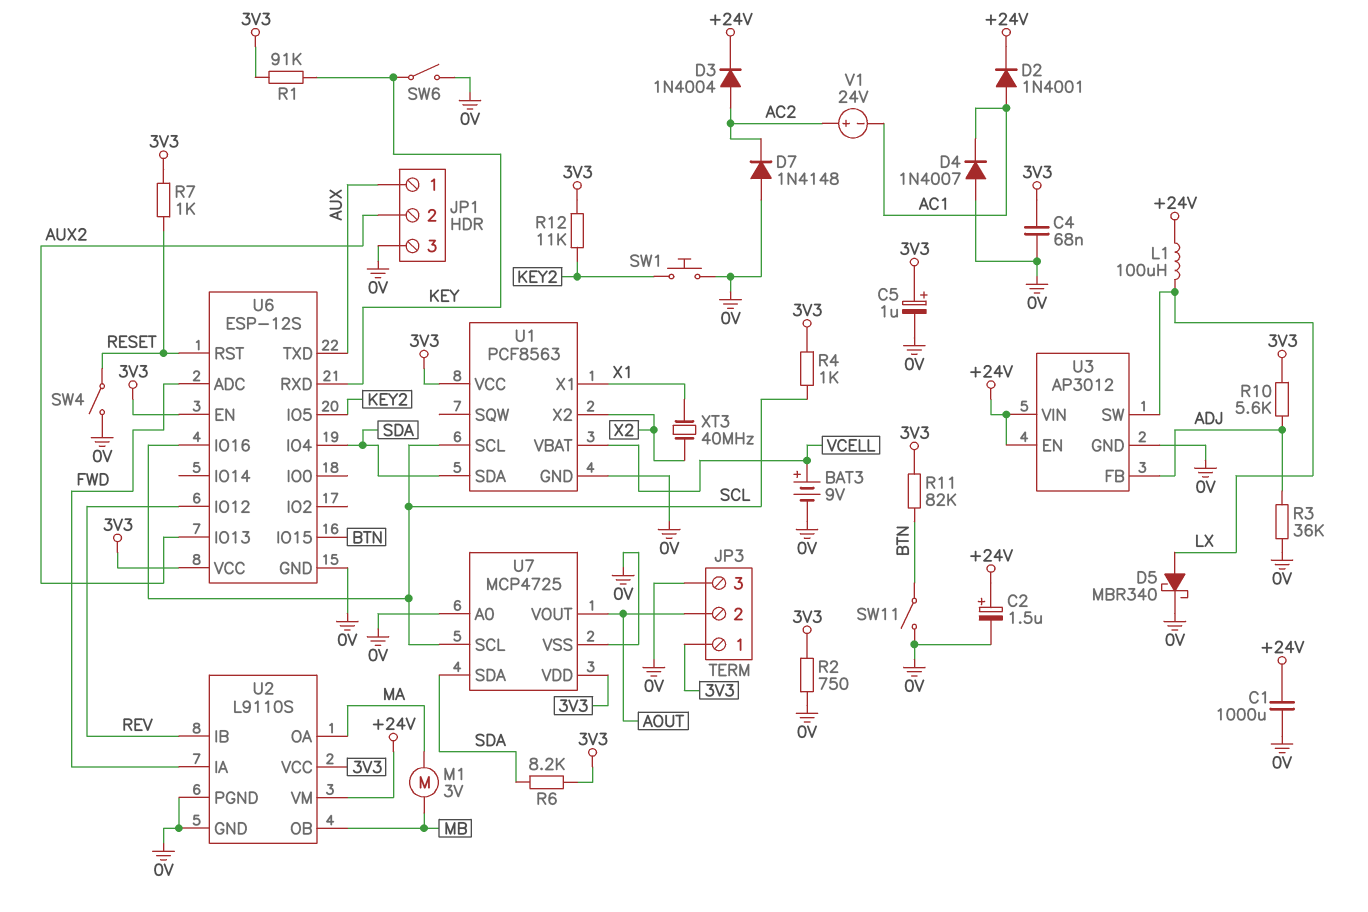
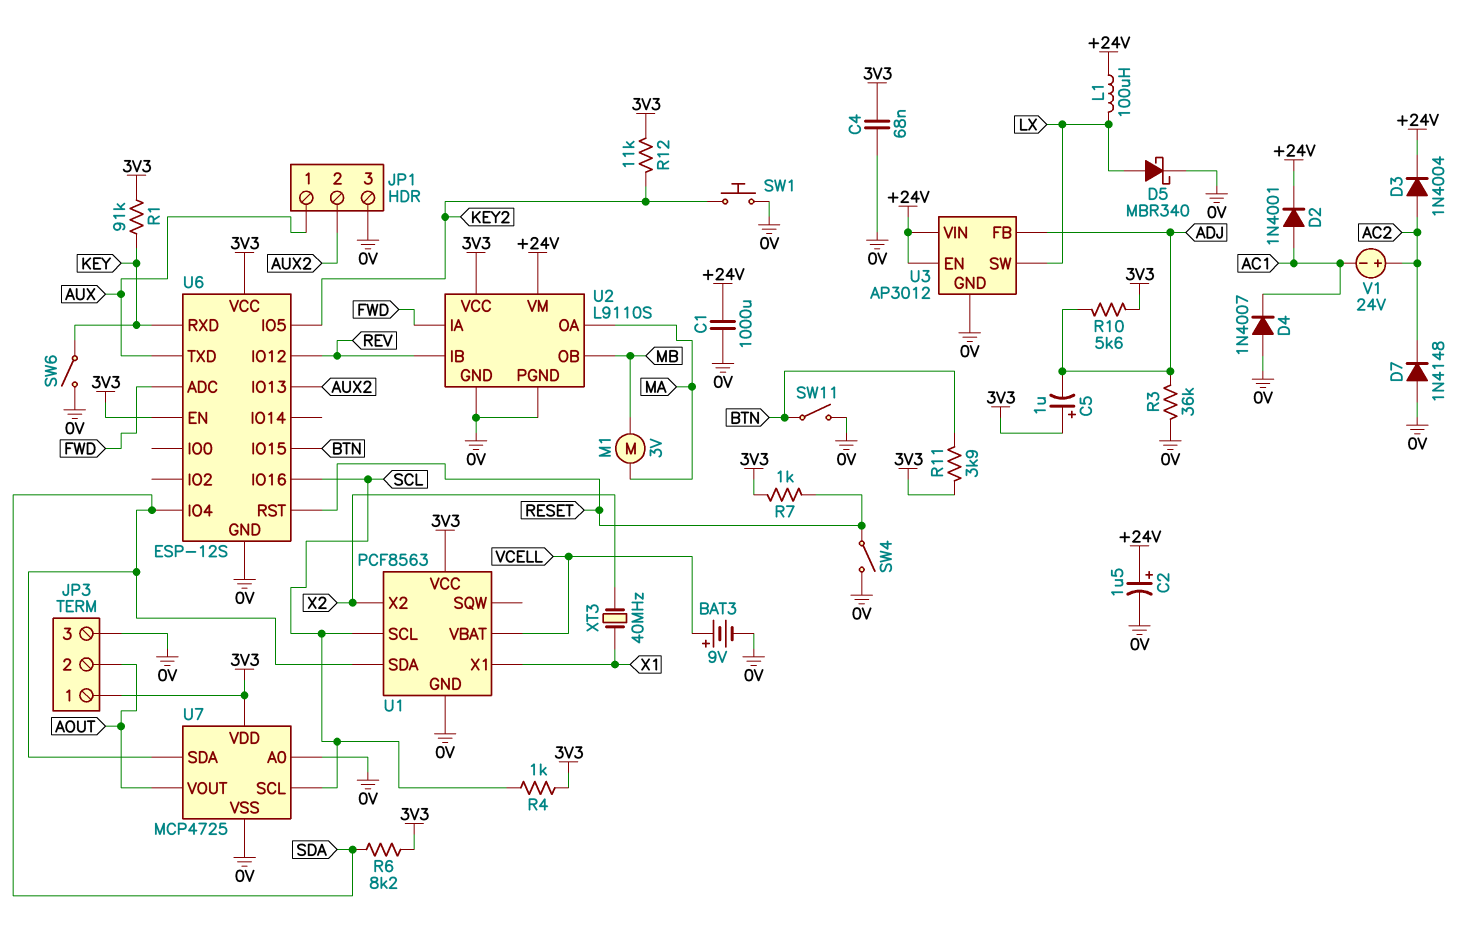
C5: 1uF (plus 3V3, minus 0V) -> 1uF (plus 3V3, minus ADJ)
R2: 750 (0V, 3V3) -> none
R11: 82k (3V3, BTN) -> 3.9k (3V3, BTN)

